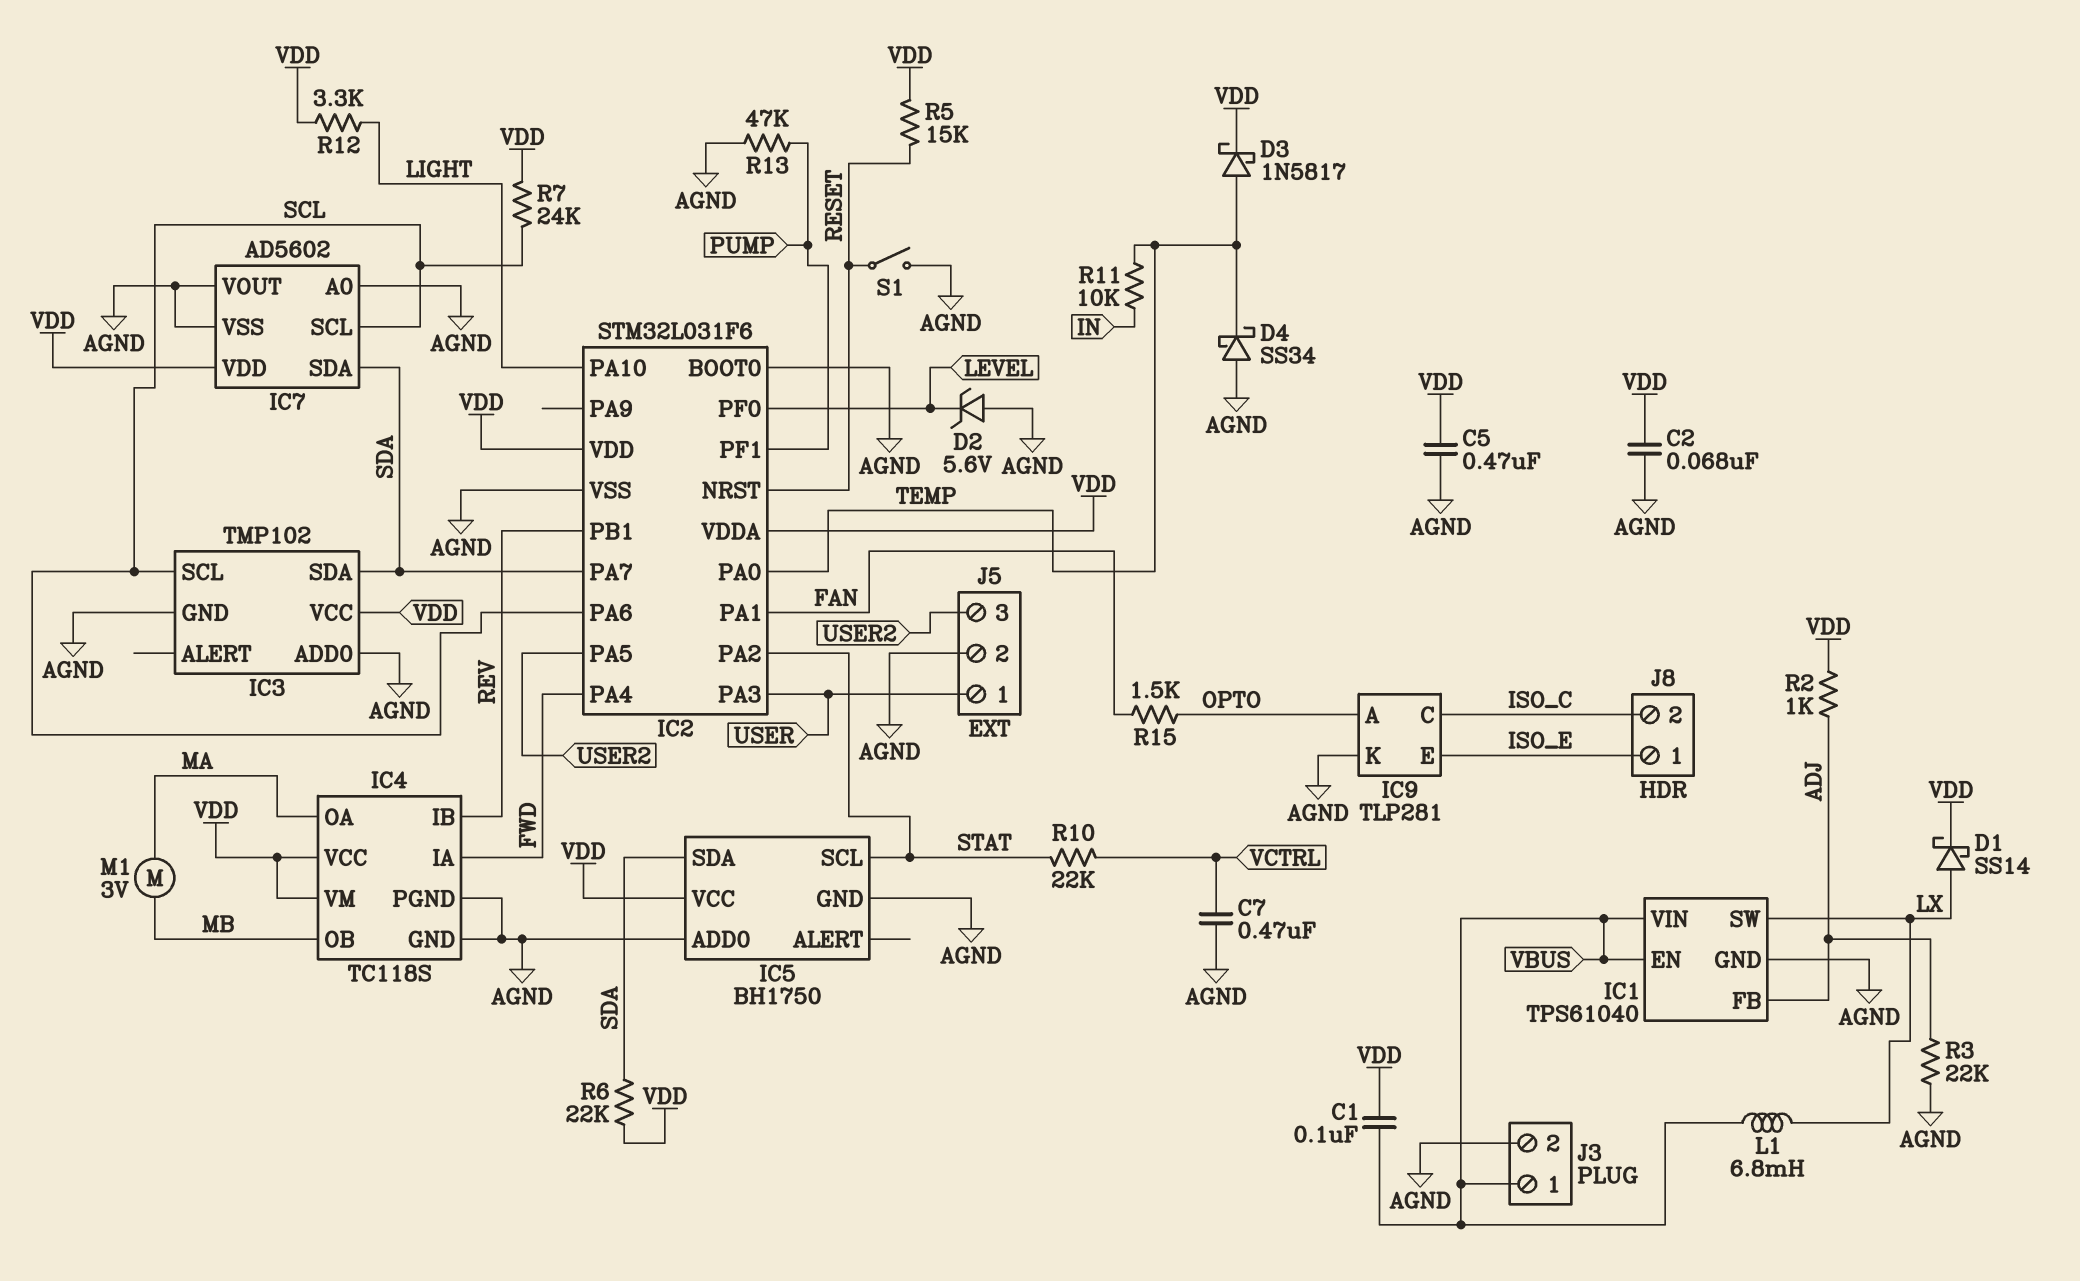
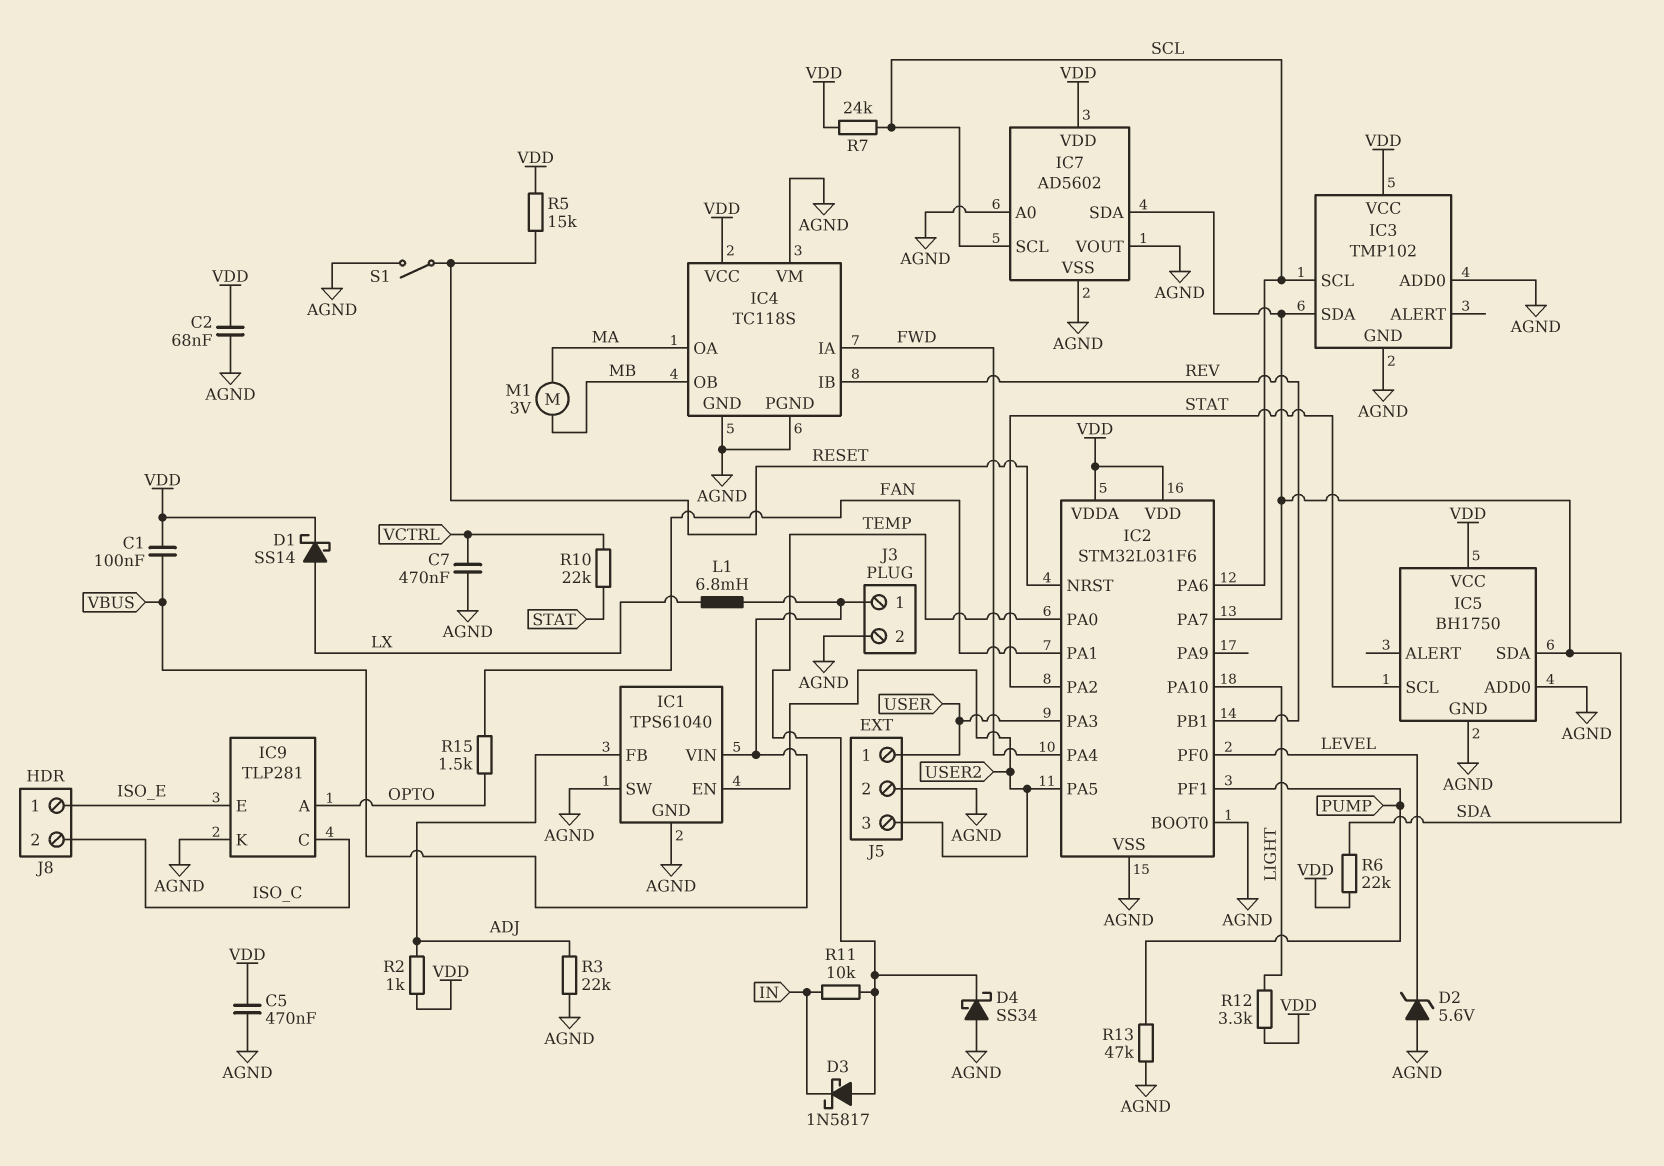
D3: schottky 1N5817 (A TEMP, K VDD) -> schottky 1N5817 (A TEMP, K IN)
IC1 pin EN: VBUS -> USER2
IC1 pin SW: LX -> AGND
IC4 pin VM: VDD -> AGND

